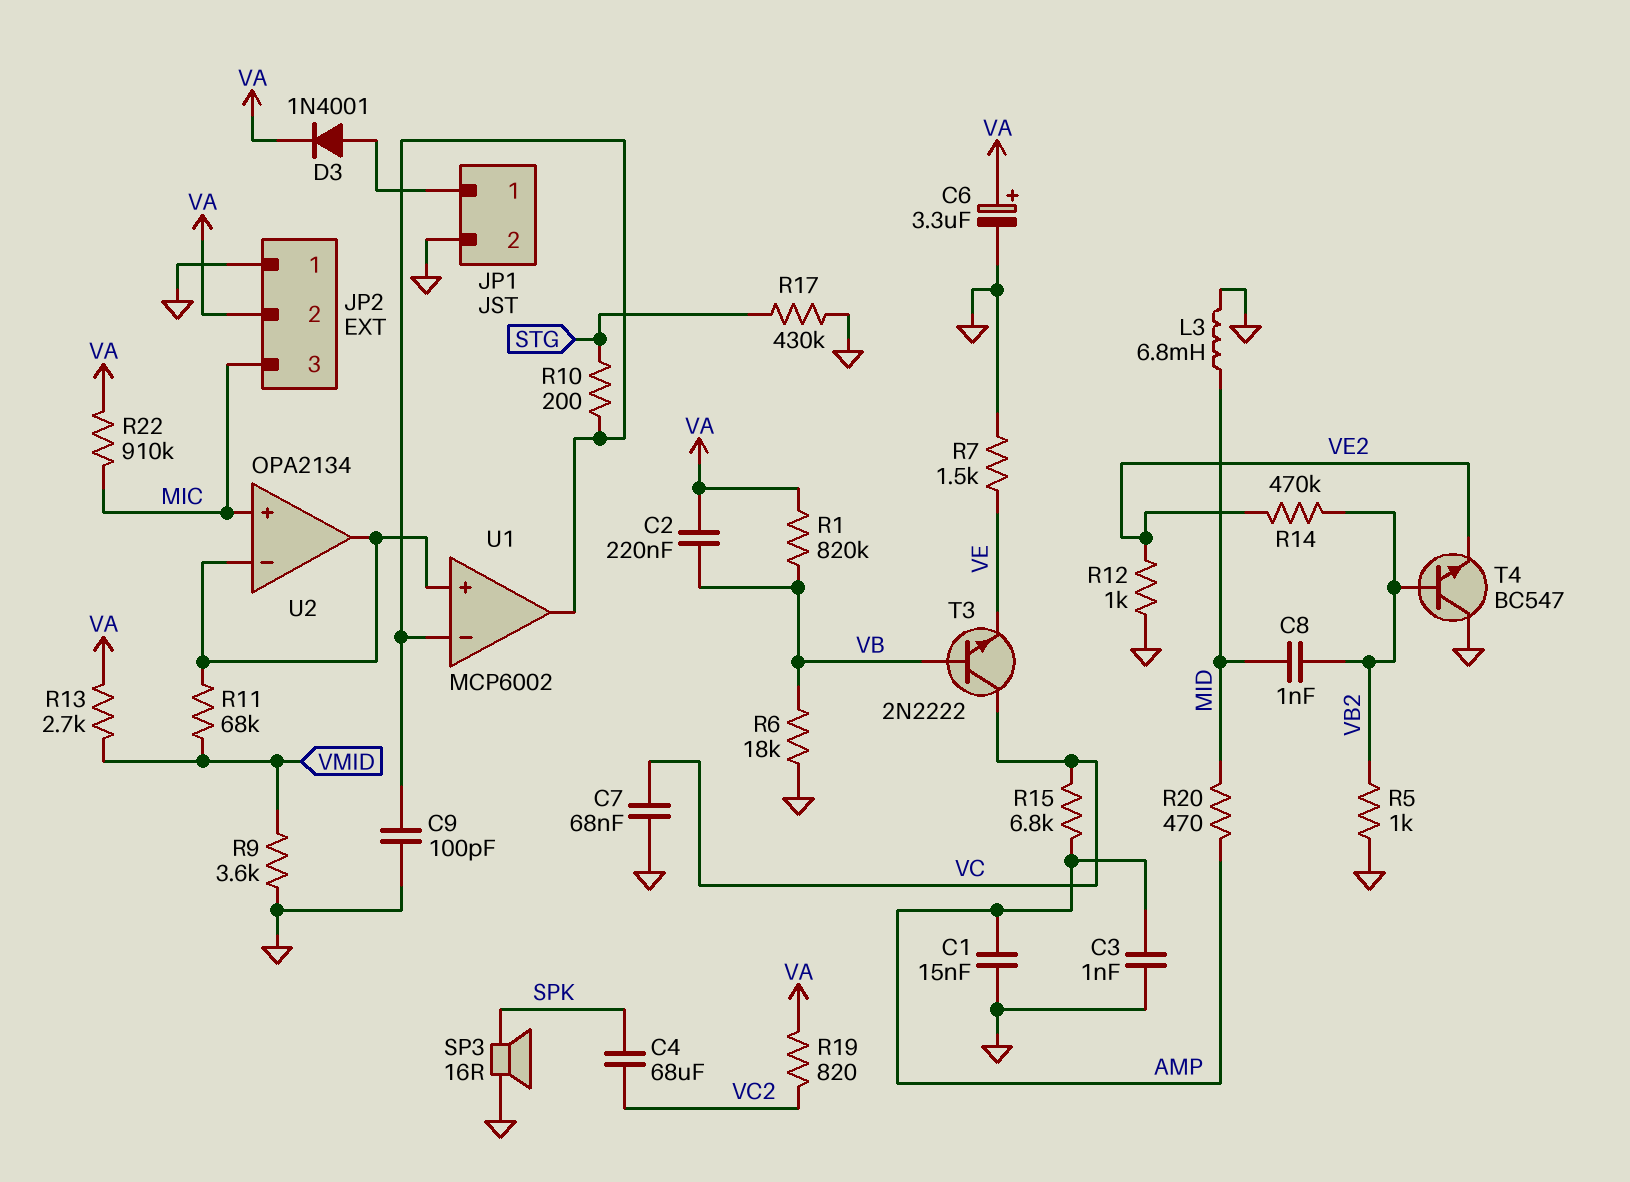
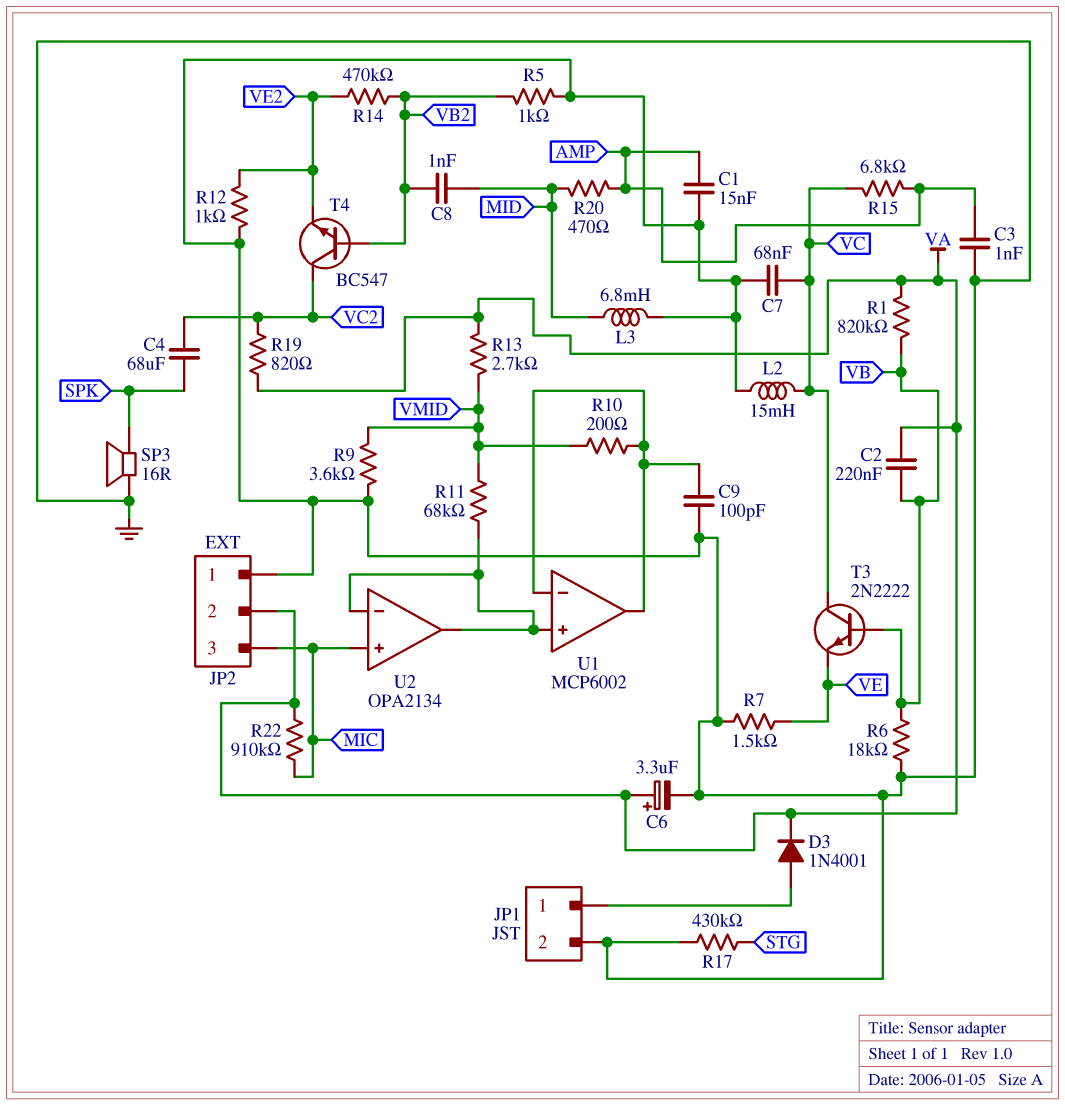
L2: none -> 15mH (GND, VC)
R10: 200 (STG, U1/in-) -> 200 (U1/in-, VMID)
T4: NPN BC547 (B VB2, C GND, E VE2) -> NPN BC547 (B VB2, C VC2, E VE2)

